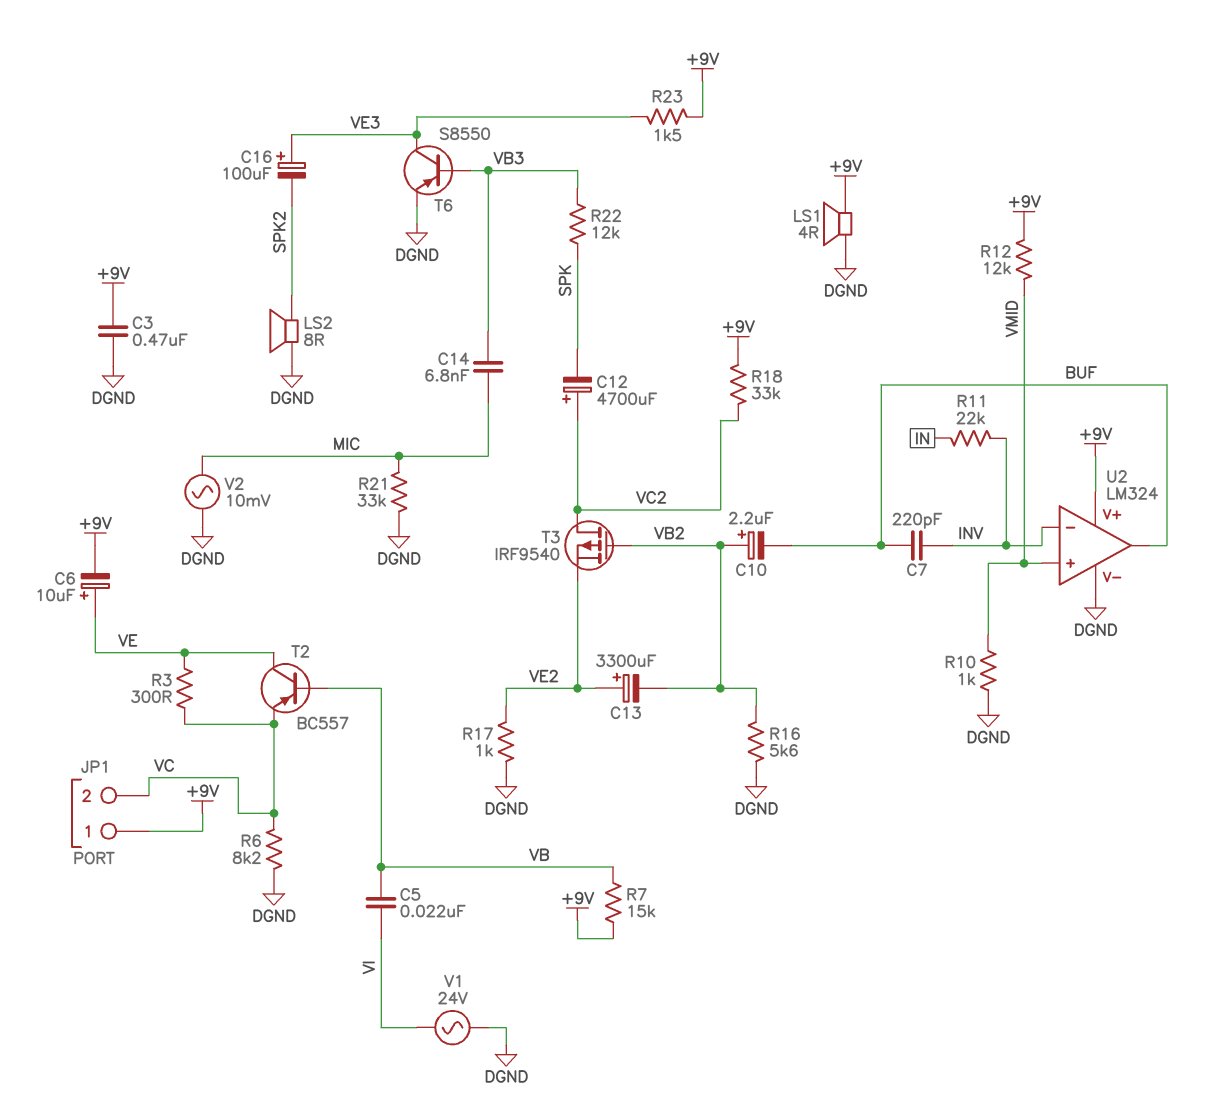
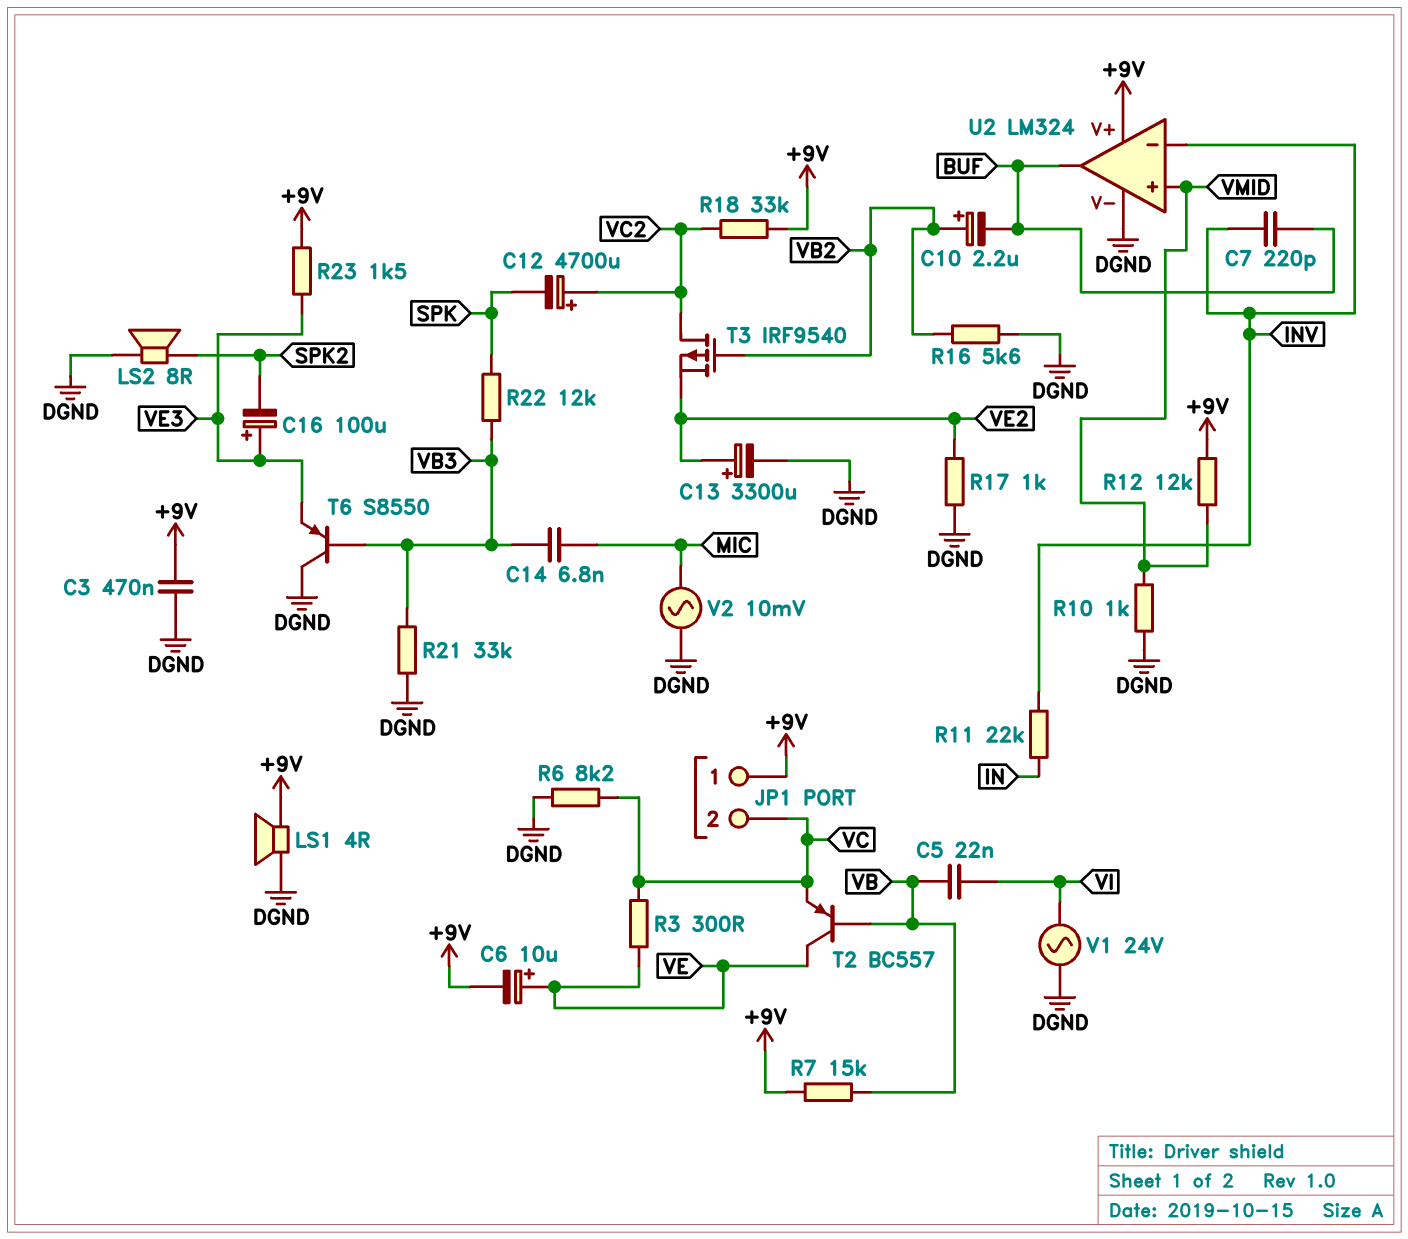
C13: 3300uF (plus VE2, minus VB2) -> 3300uF (plus VE2, minus DGND)
R21: 33k (DGND, MIC) -> 33k (DGND, VB3)
T6: PNP S8550 (B VB3, C VE3, E DGND) -> PNP S8550 (B VB3, C DGND, E VE3)

